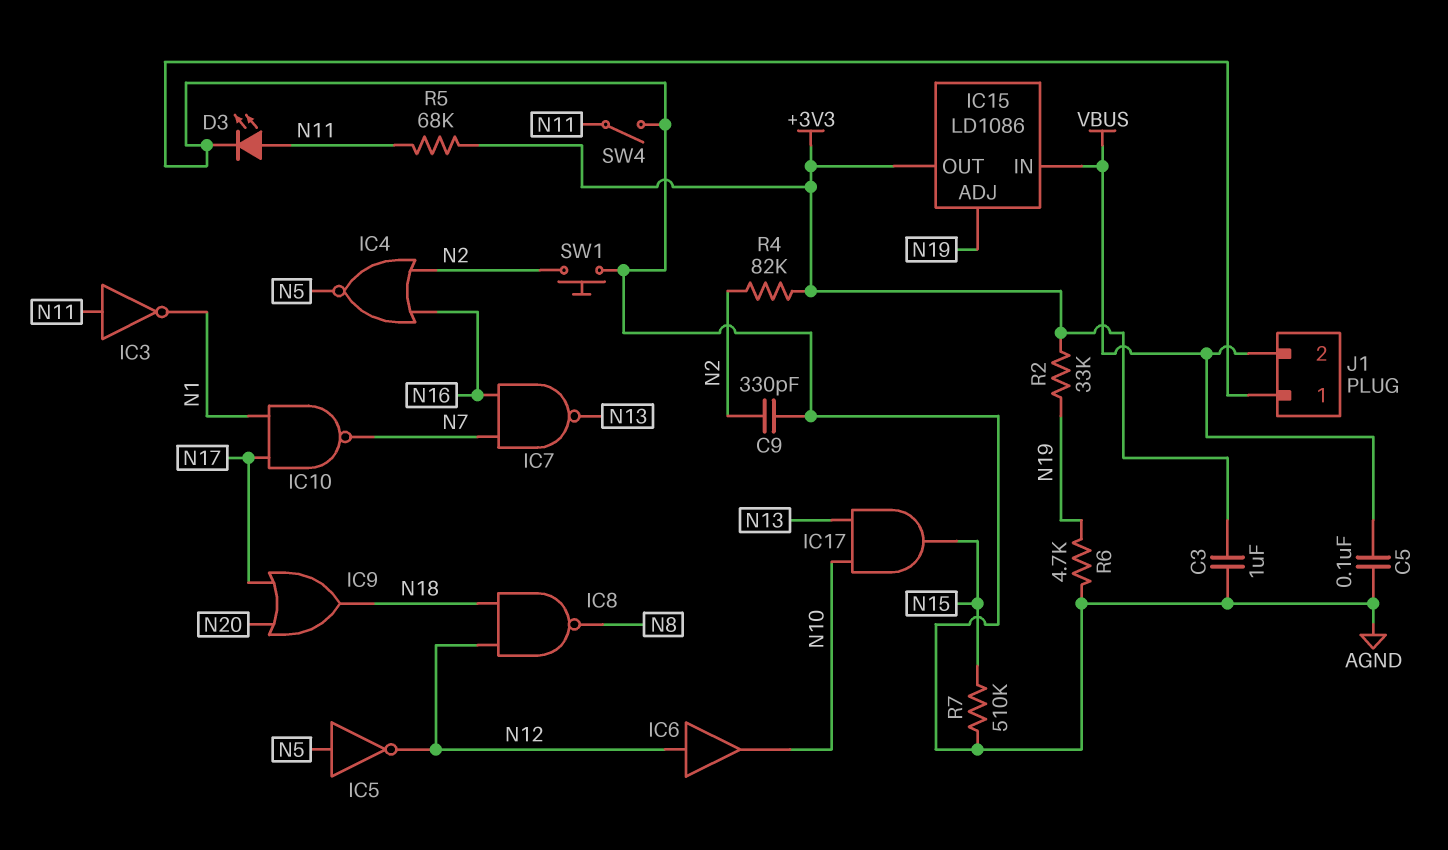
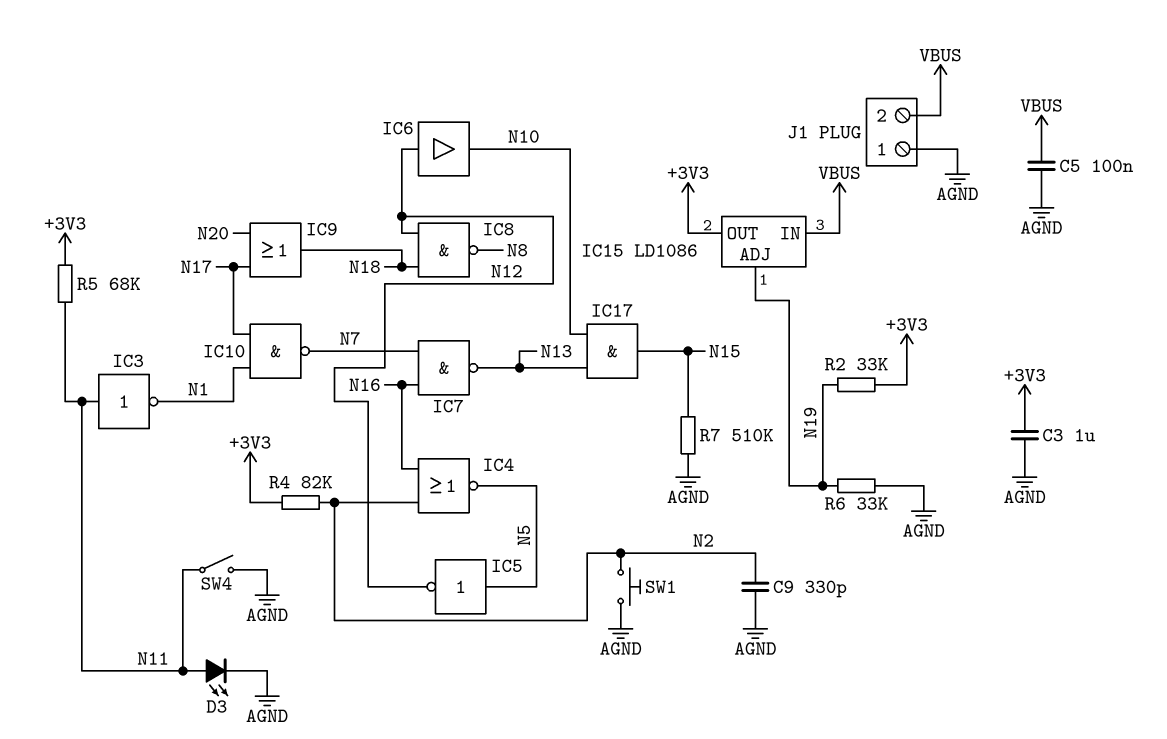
R6: 4.7k (AGND, N19) -> 33k (AGND, N19)

